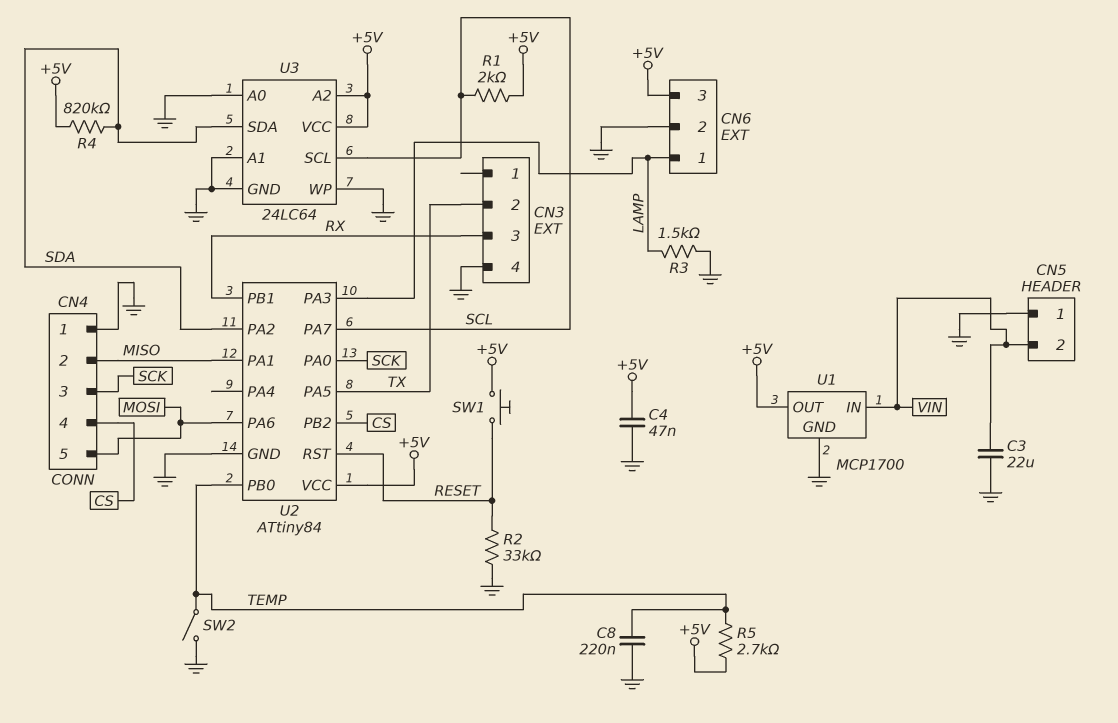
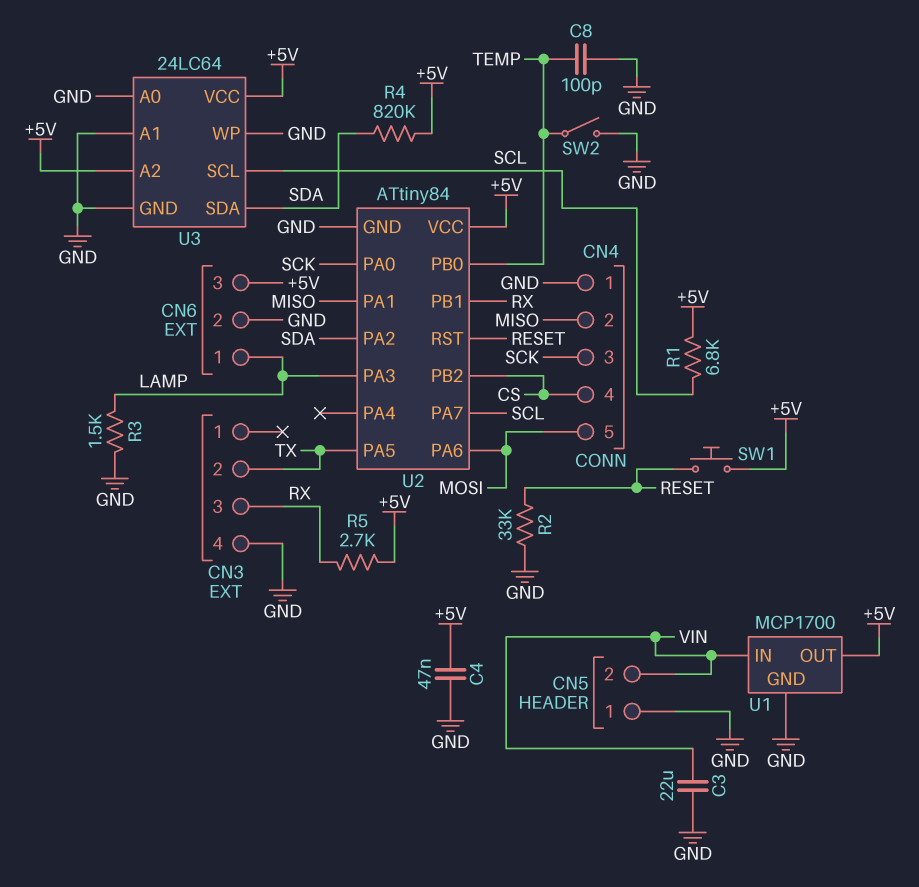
C8: 220nF (GND, TEMP) -> 100pF (GND, TEMP)
R1: 2k (+5V, SCL) -> 6.8k (+5V, SCL)
R5: 2.7k (+5V, TEMP) -> 2.7k (+5V, RX)

